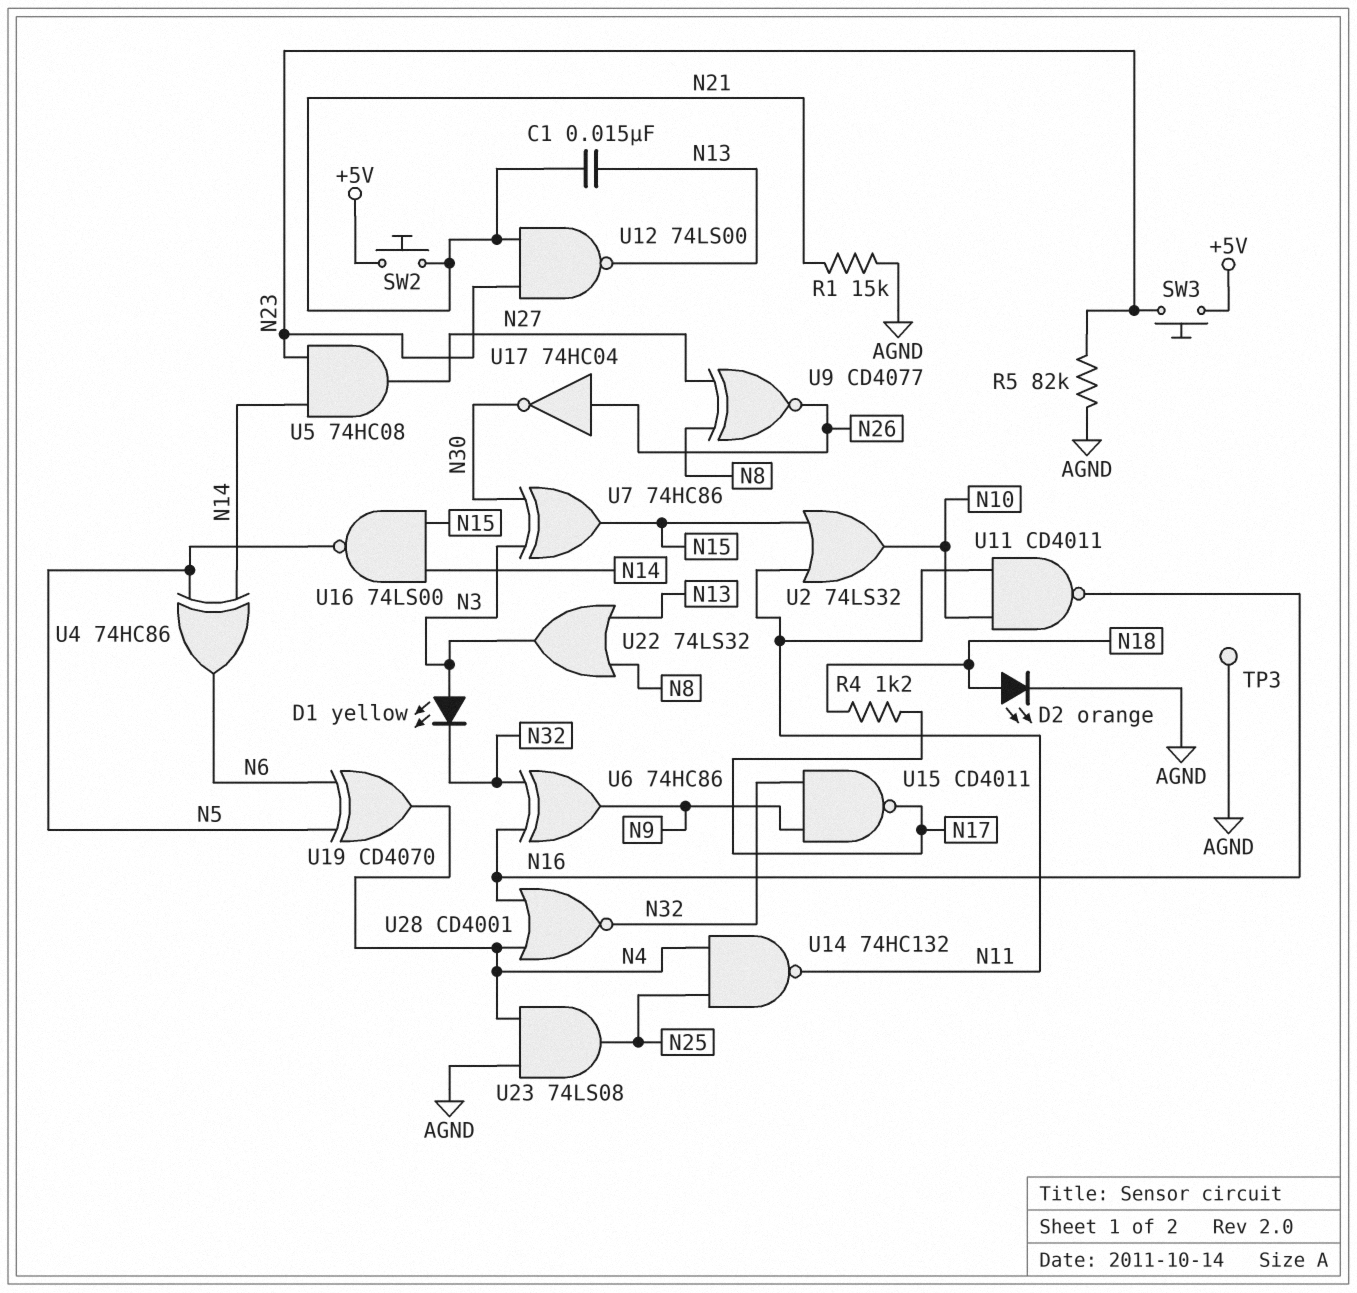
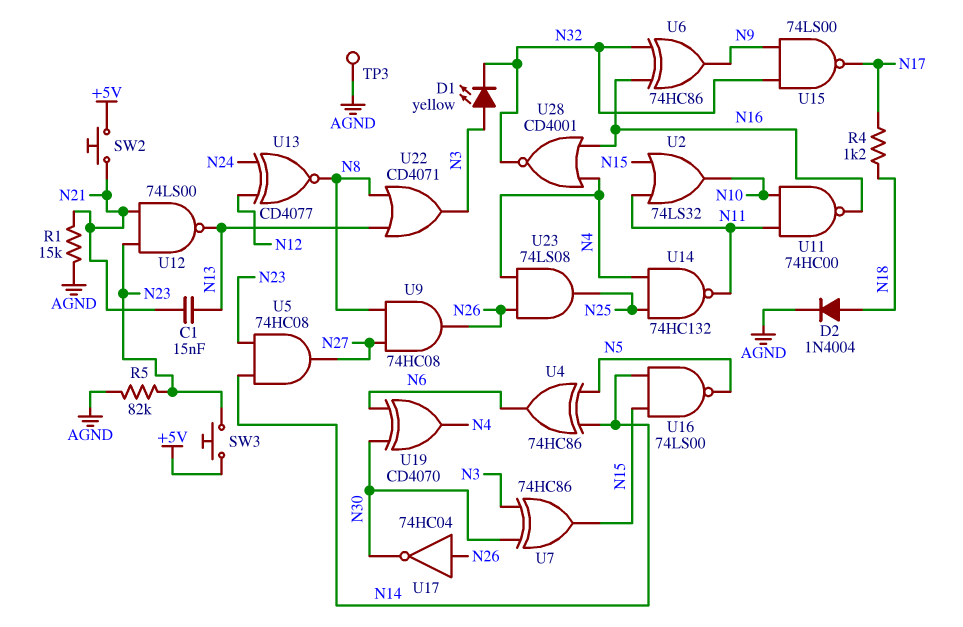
D2: LED orange (A N18, K AGND) -> diode 1N4004 (A N18, K AGND)
U9: XNOR CD4077 (in N8, in N27, out N26) -> AND 74HC08 (in N8, in N27, out N26)
U11: NAND CD4011 (in N10, in N11, out N16) -> NAND 74HC00 (in N10, in N11, out N16)
U13: none -> XNOR CD4077 (in N12, in N24, out N8)
U15: NAND CD4011 (in N9, in N32, out N17) -> NAND 74LS00 (in N9, in N32, out N17)
U19: XOR CD4070 (in N5, in N6, out N4) -> XOR CD4070 (in N6, in N30, out N4)
U22: OR 74LS32 (in N8, in N13, out N3) -> OR CD4071 (in N8, in N13, out N3)
U23: AND 74LS08 (in AGND, in N4, out N25) -> AND 74LS08 (in N4, in N26, out N25)

